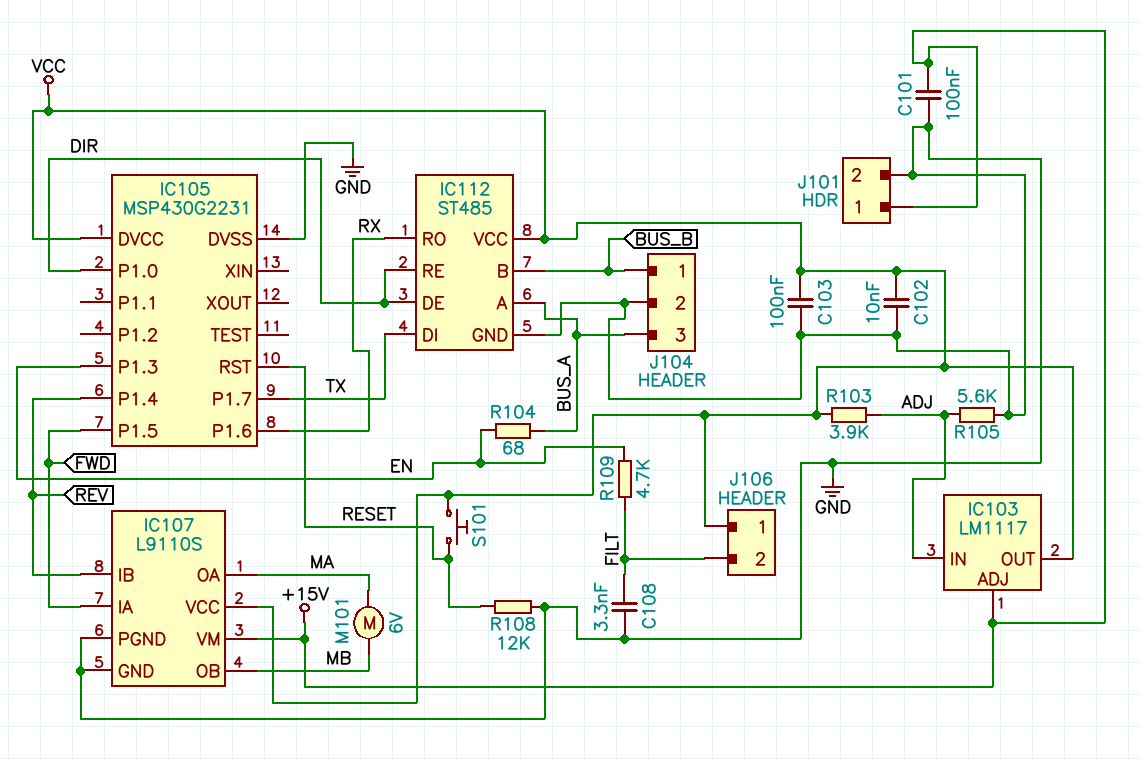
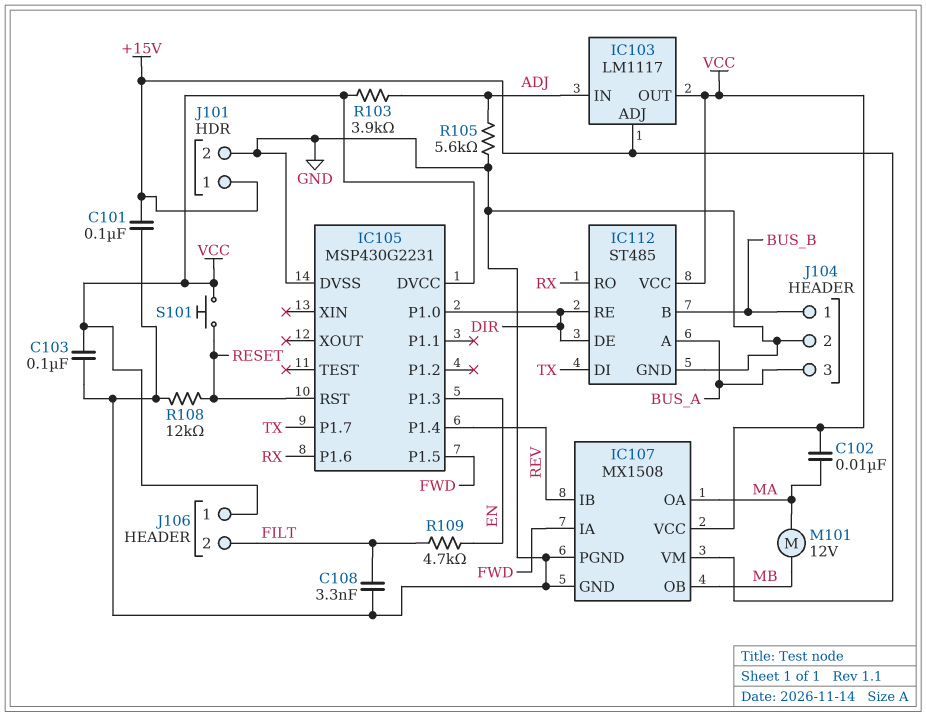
C102: 10nF (GND, VCC) -> 10nF (MA, VCC)
IC107: L9110S -> MX1508
M101: motor 6V (MA, MB) -> motor 12V (MA, MB)
R104: 68 (BUS_A, EN) -> none

